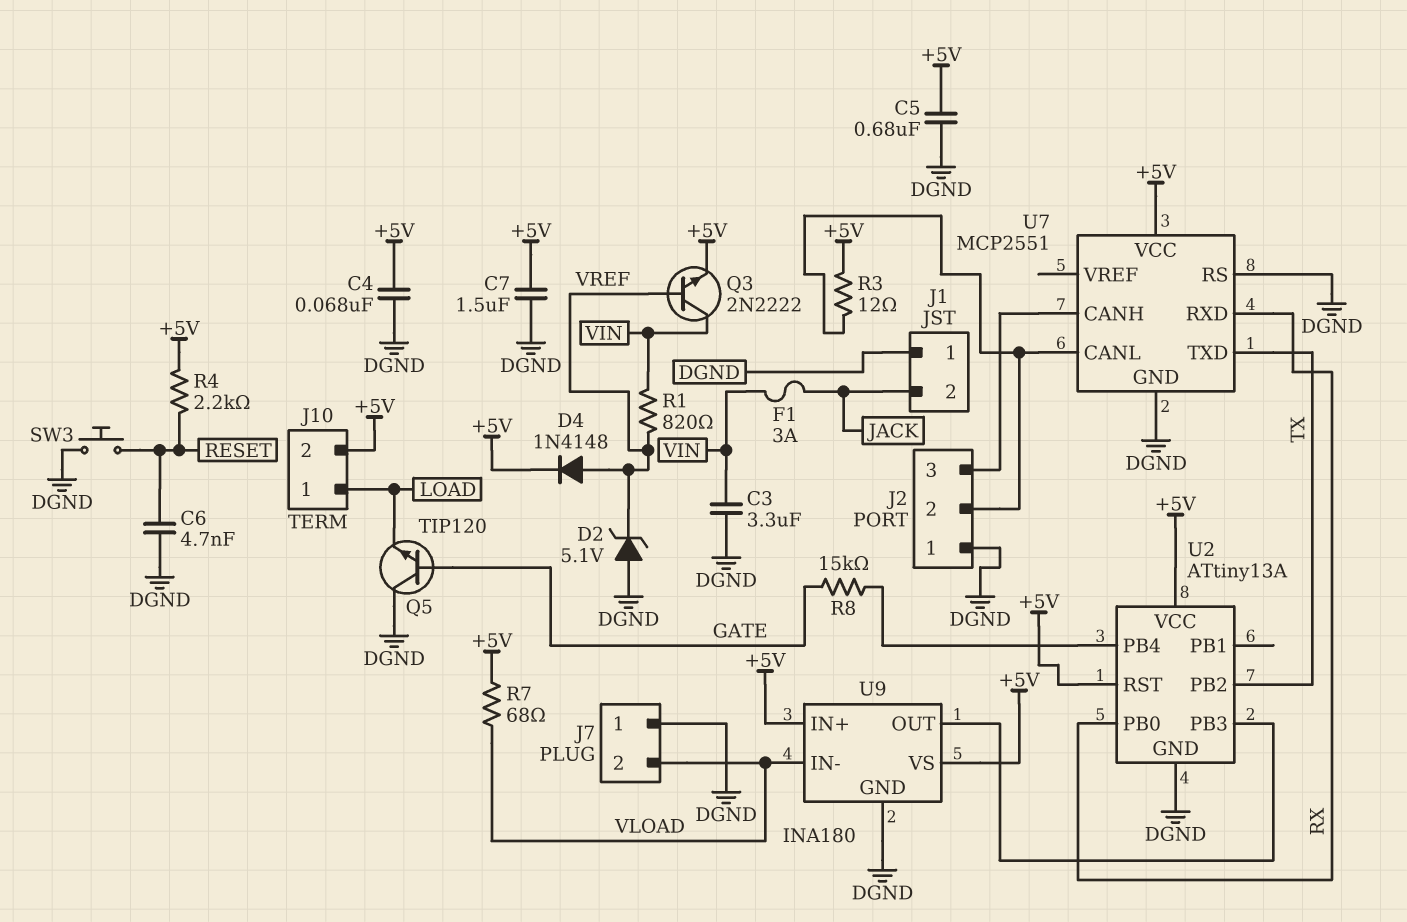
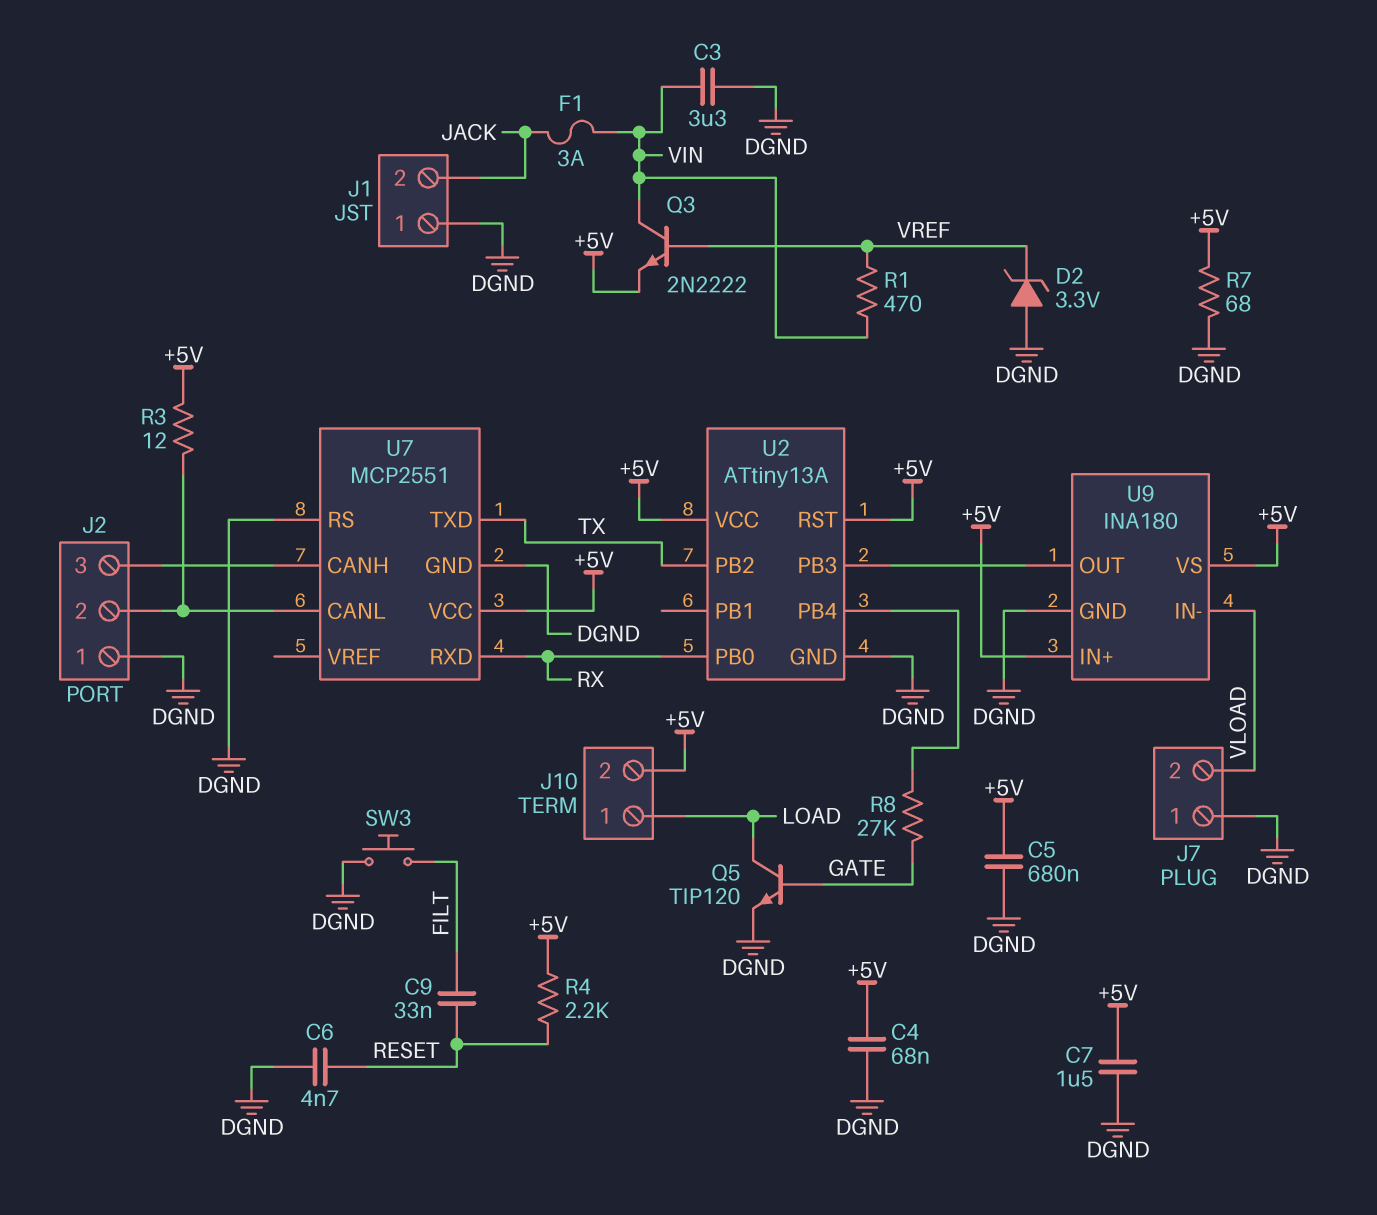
C9: none -> 33nF (FILT, RESET)
D2: zener 5.1V (A DGND, K VREF) -> zener 3.3V (A DGND, K VREF)
D4: diode 1N4148 (A VREF, K +5V) -> none
Q5: NPN TIP120 (B GATE, C DGND, E LOAD) -> NPN TIP120 (B GATE, C LOAD, E DGND)
R1: 820 (VIN, VREF) -> 470 (VIN, VREF)
R7: 68 (+5V, VLOAD) -> 68 (+5V, DGND)
R8: 15k (GATE, U2/PB4) -> 27k (GATE, U2/PB4)
SW3: button (DGND, RESET) -> button (DGND, FILT)

